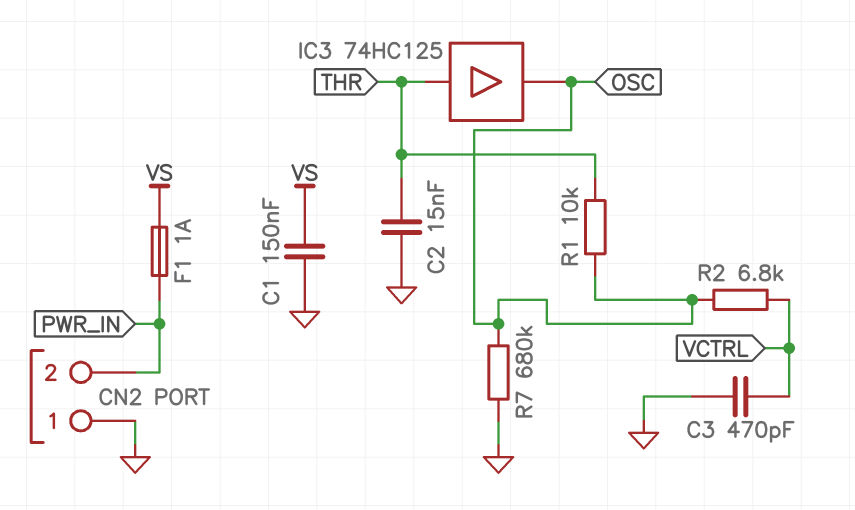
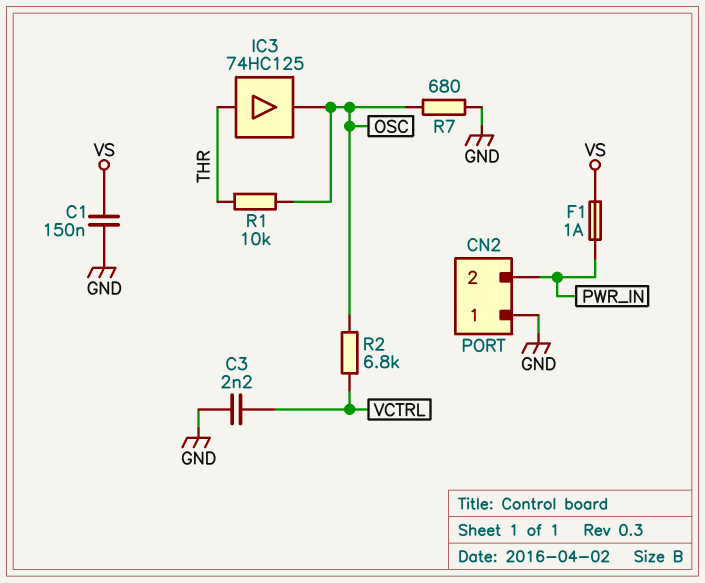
C2: 15nF (GND, THR) -> none
C3: 470pF (GND, VCTRL) -> 2.2nF (GND, VCTRL)
R7: 680k (GND, OSC) -> 680 (GND, OSC)

